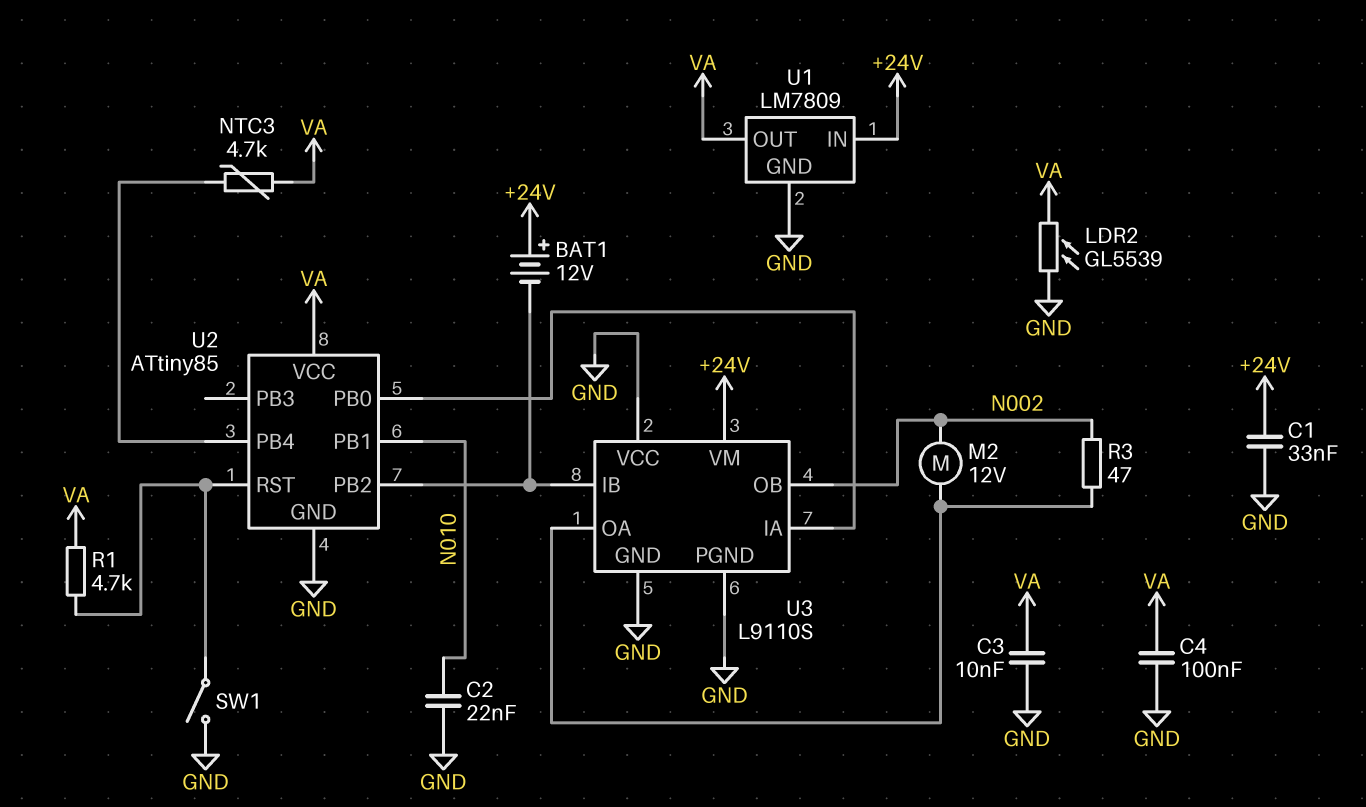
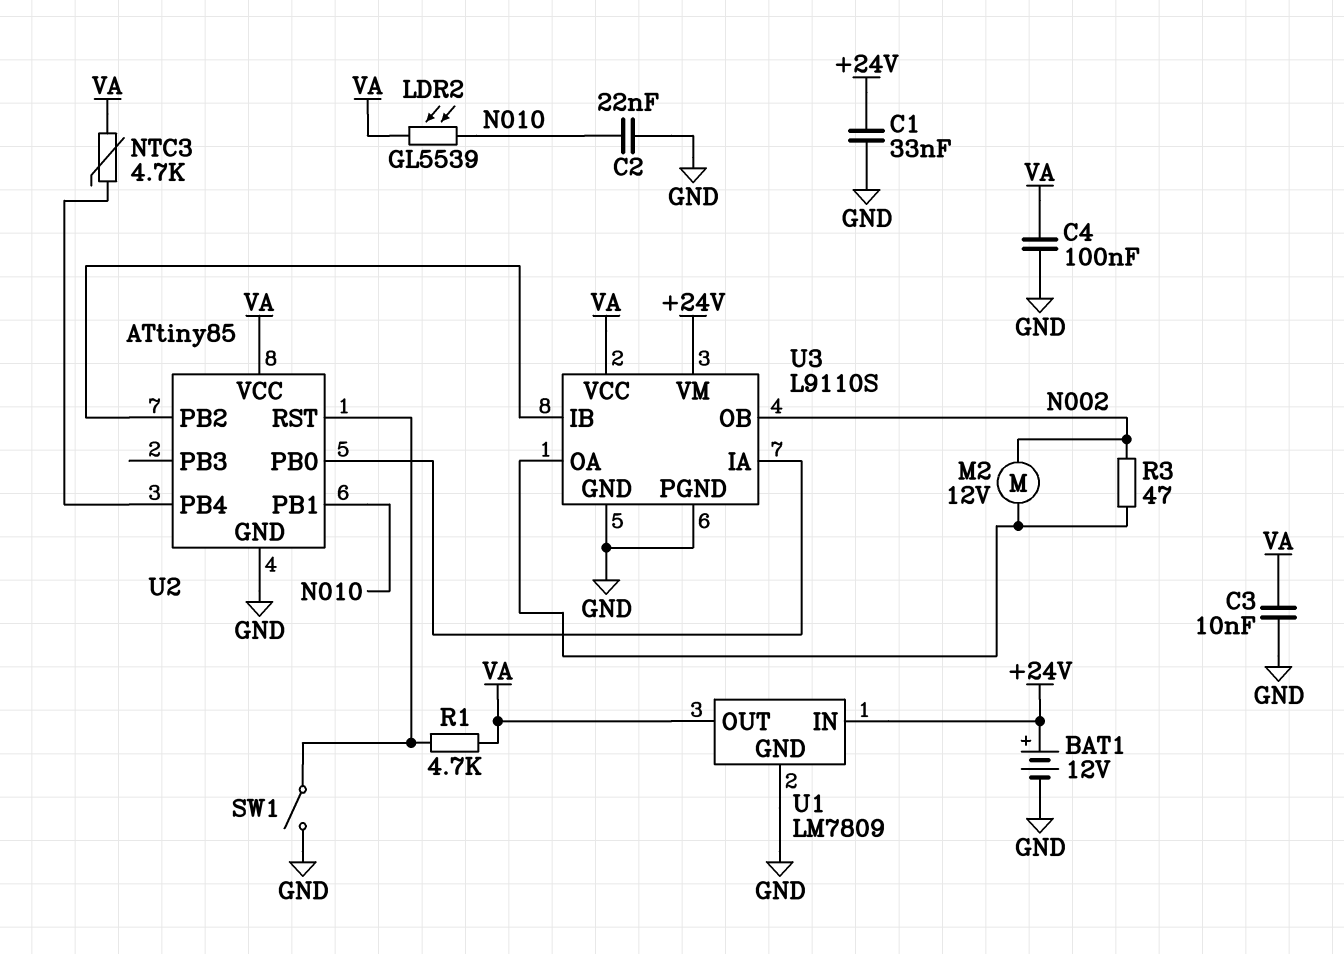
BAT1: 12V (plus +24V, minus U2/PB2) -> 12V (plus +24V, minus GND)
LDR2: GL5539 (GND, VA) -> GL5539 (N010, VA)
U3 pin VCC: GND -> VA

